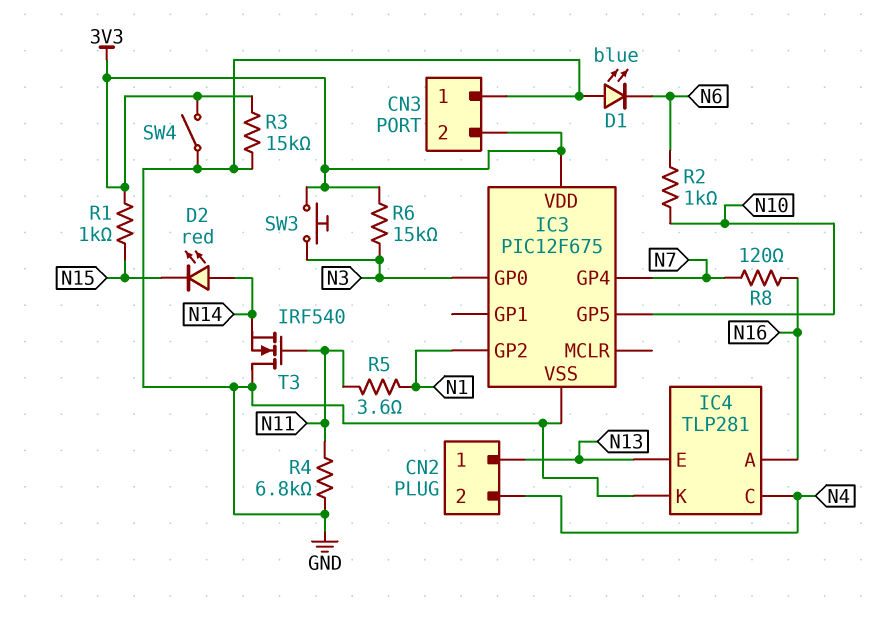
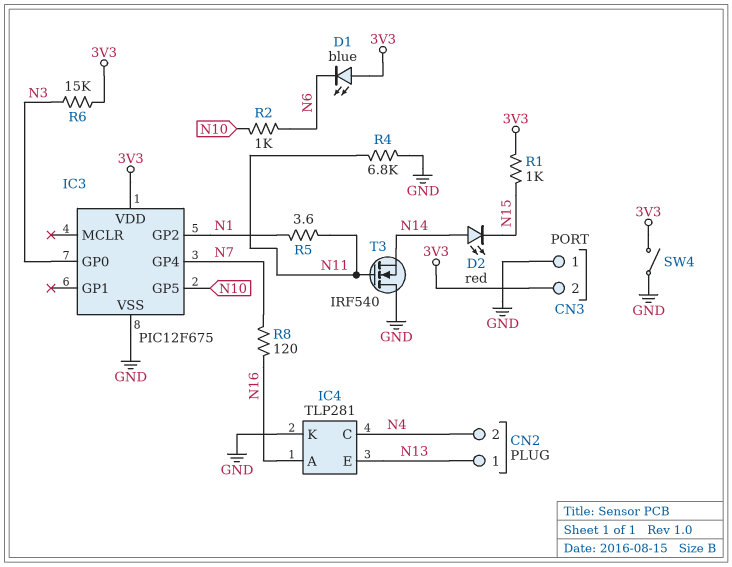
D1: LED blue (A GND, K N6) -> LED blue (A 3V3, K N6)
R3: 15k (3V3, GND) -> none
SW3: button (3V3, N3) -> none

